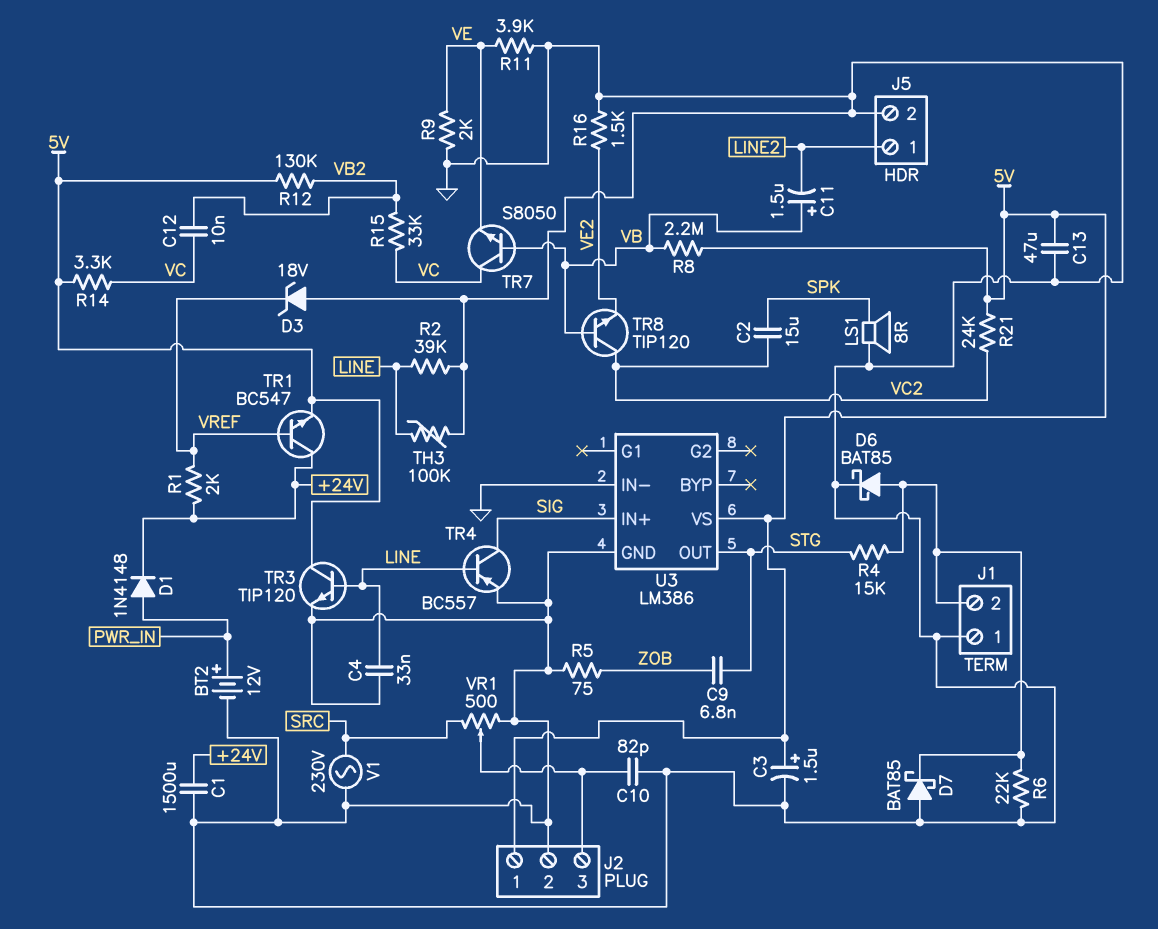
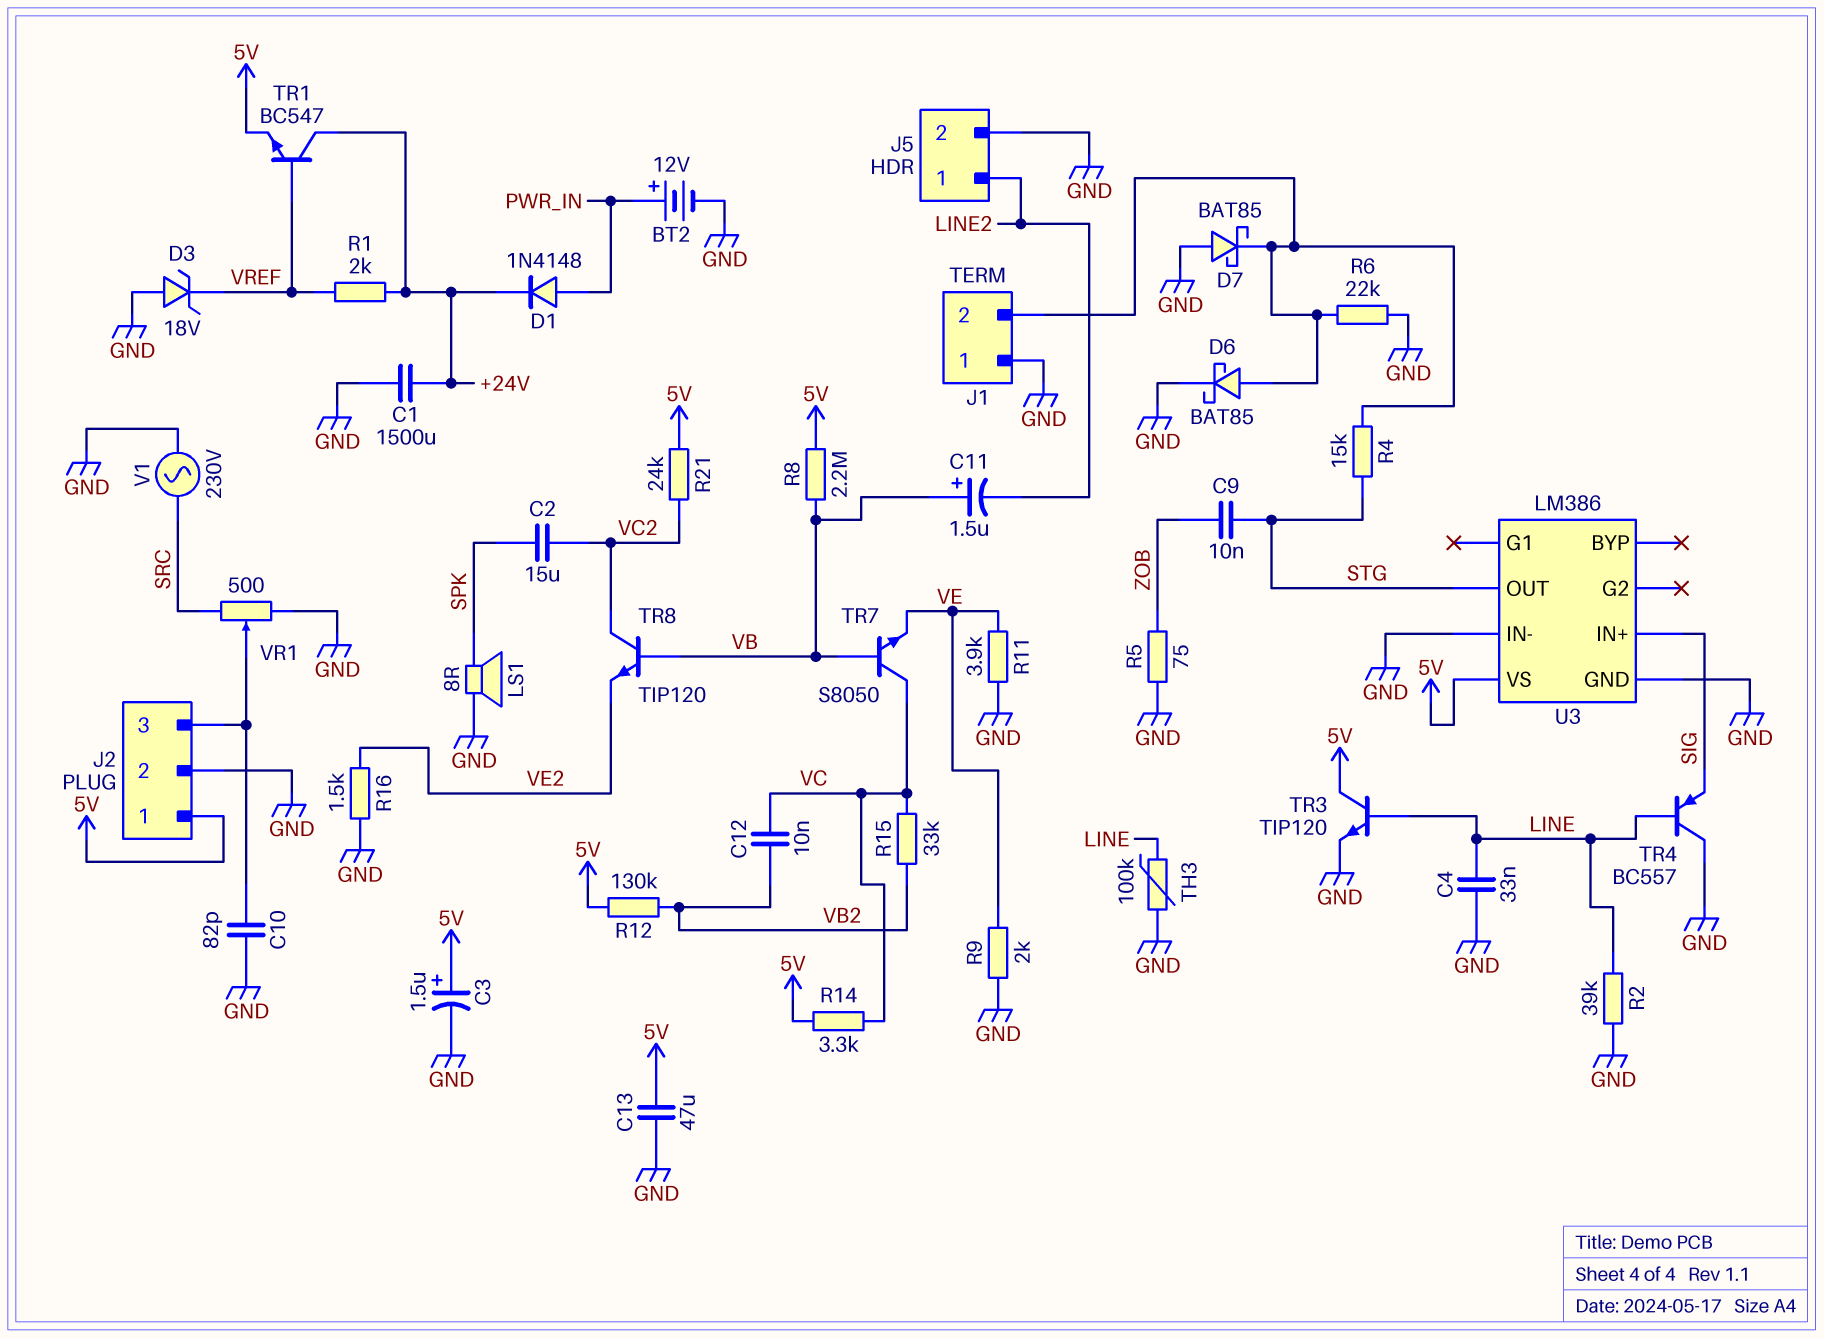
C9: 6.8nF (STG, ZOB) -> 10nF (STG, ZOB)
TR4: PNP BC557 (B LINE, C SIG, E GND) -> PNP BC557 (B LINE, C GND, E SIG)

